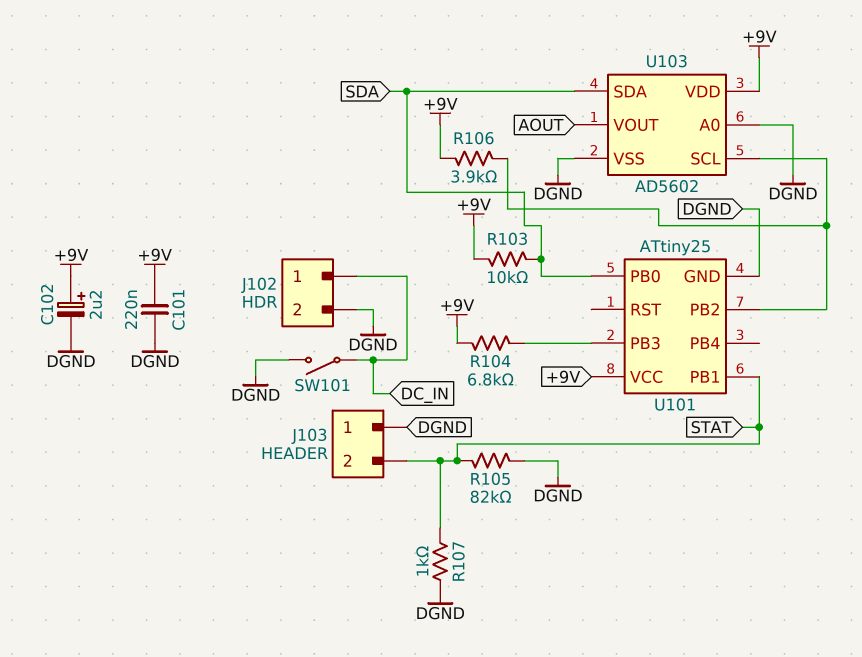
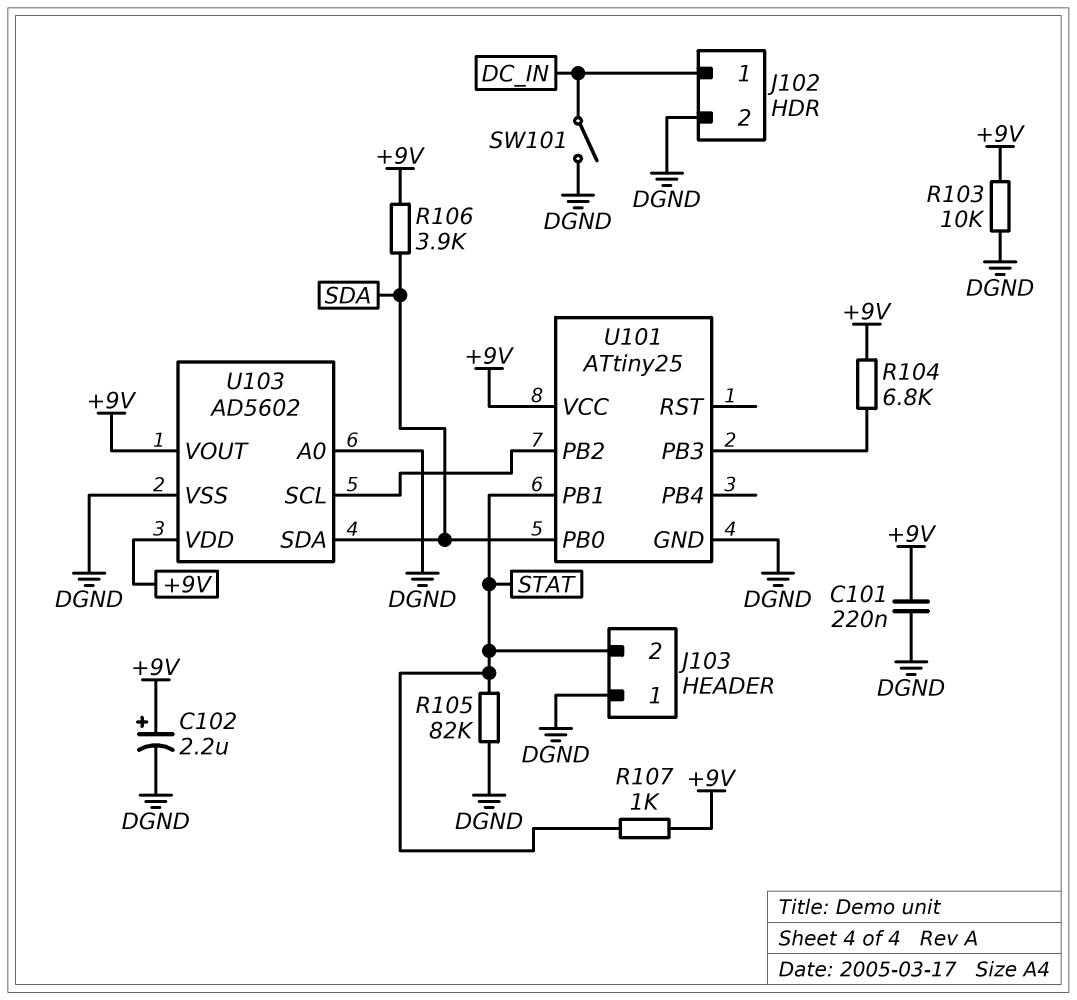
R103: 10k (+9V, SDA) -> 10k (+9V, DGND)
R106: 3.9k (+9V, U101/PB2) -> 3.9k (+9V, SDA)
R107: 1k (DGND, STAT) -> 1k (+9V, STAT)
U103 pin VOUT: AOUT -> +9V

